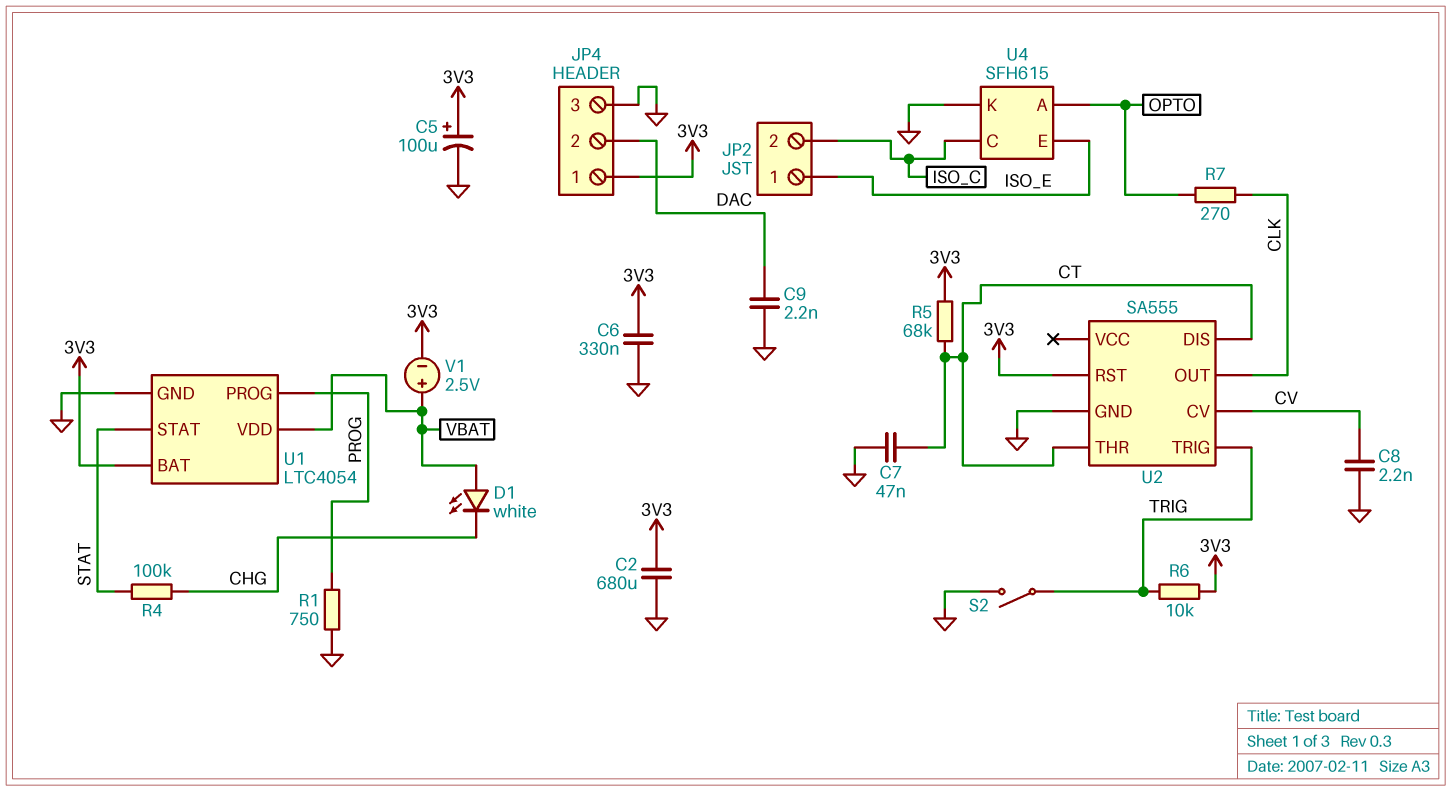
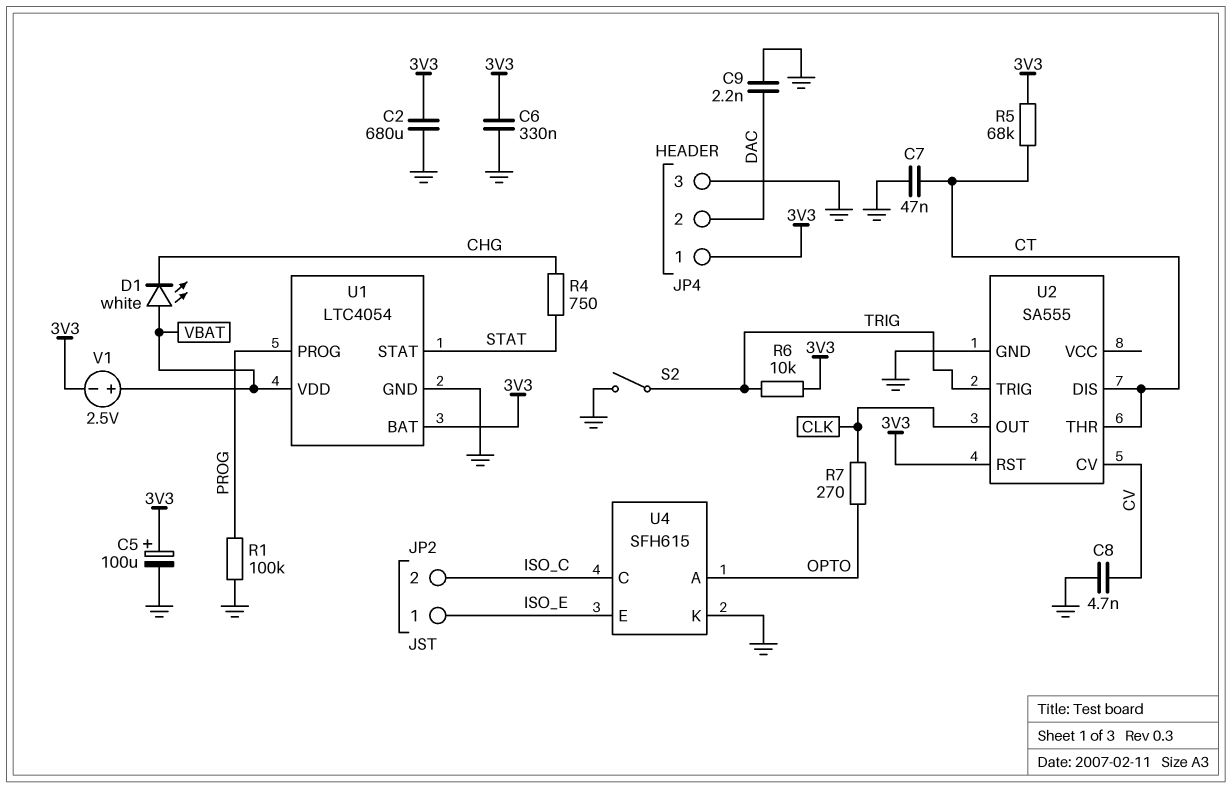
C8: 2.2nF (CV, GND) -> 4.7nF (CV, GND)
R1: 750 (GND, PROG) -> 100k (GND, PROG)
R4: 100k (CHG, STAT) -> 750 (CHG, STAT)

